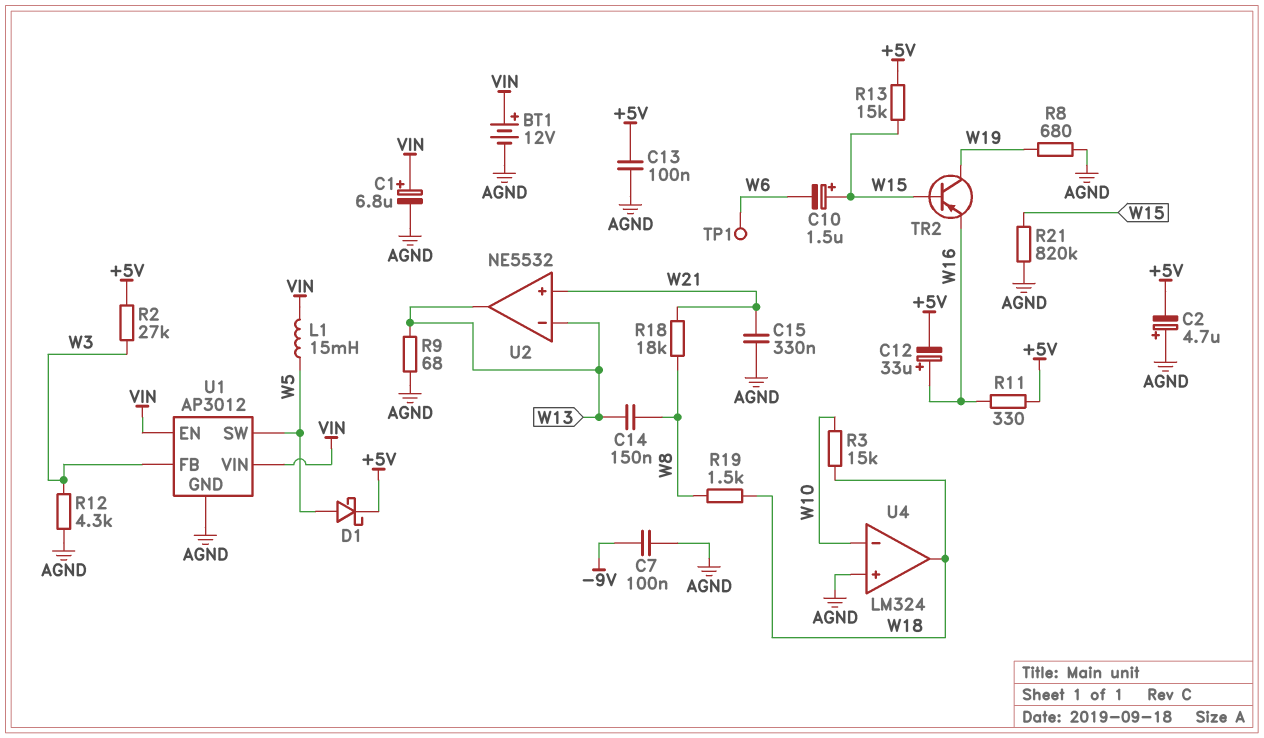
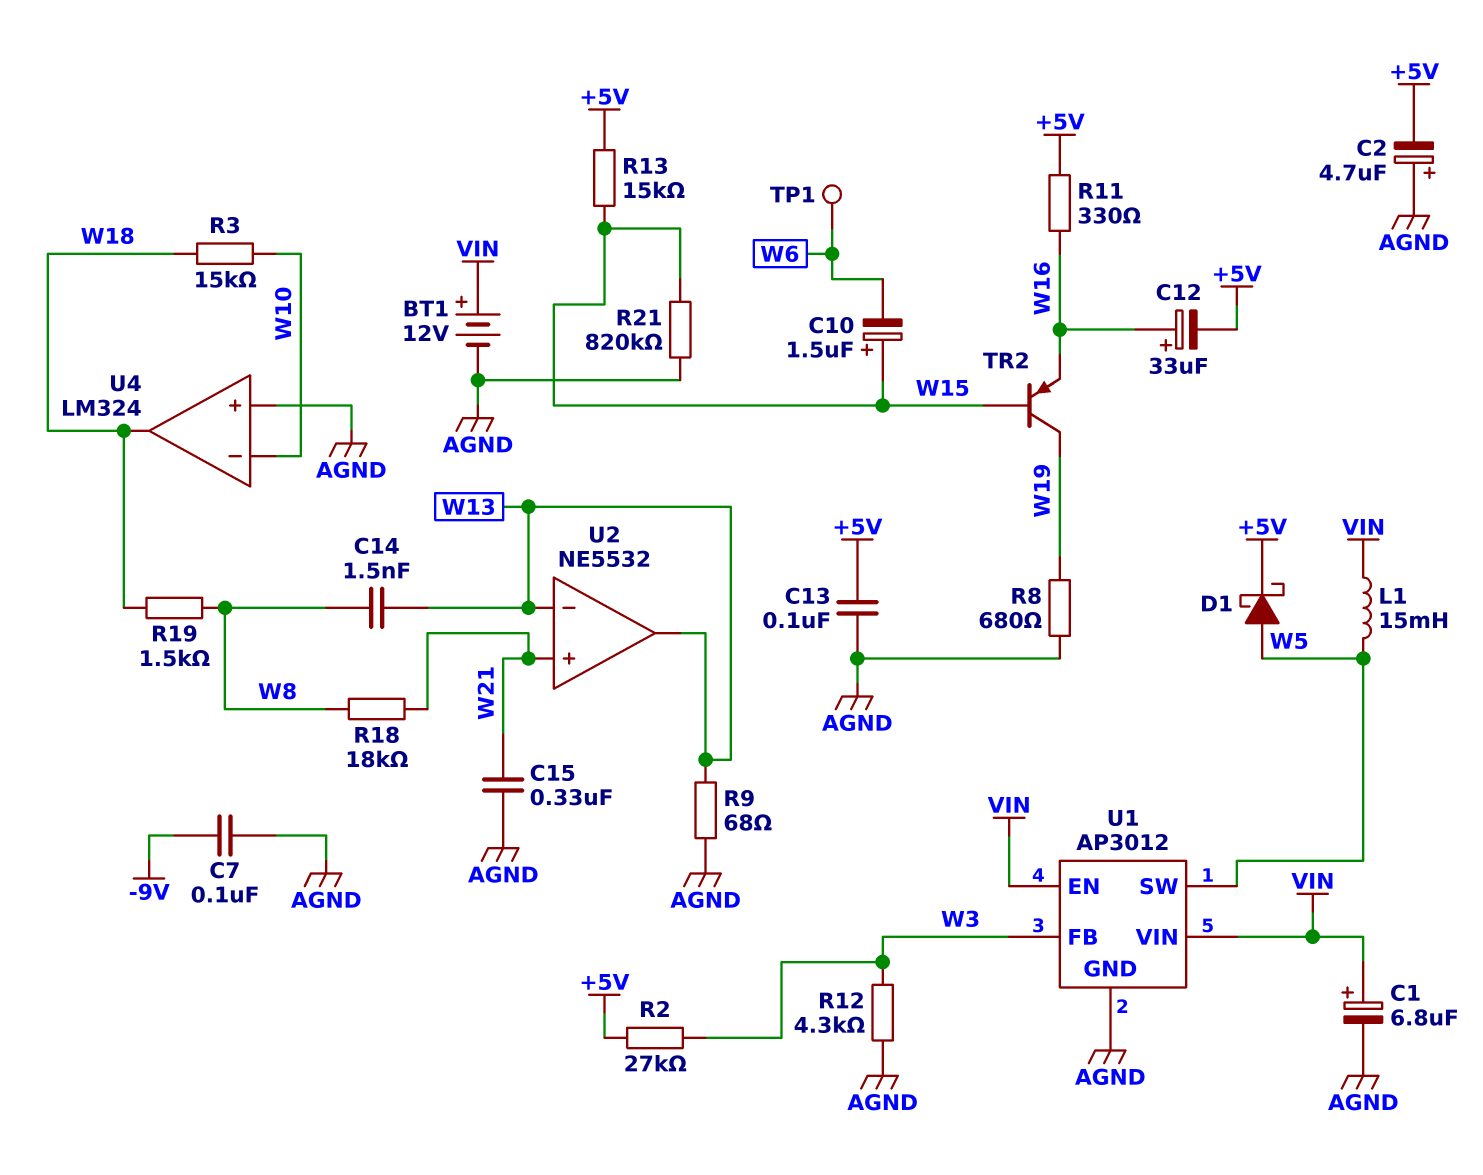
C14: 150nF (W8, W13) -> 1.5nF (W8, W13)

